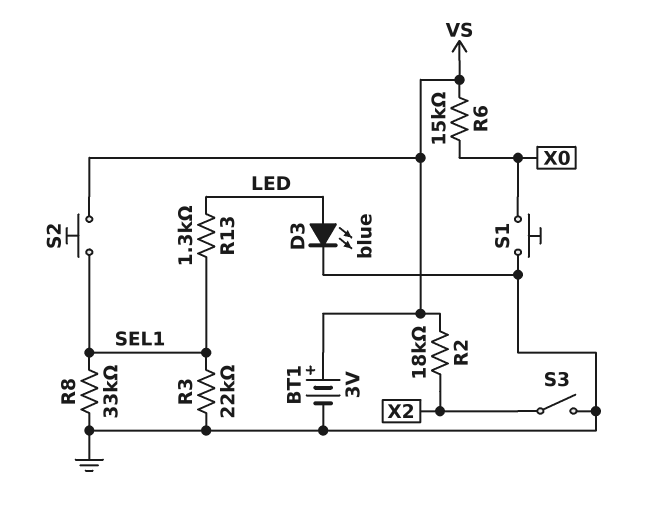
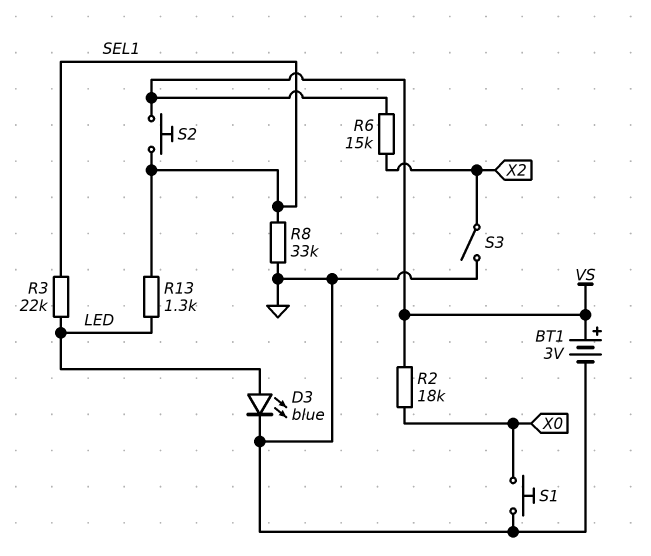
R2: 18k (VS, X2) -> 18k (VS, X0)
R3: 22k (GND, SEL1) -> 22k (LED, SEL1)
R6: 15k (VS, X0) -> 15k (VS, X2)

